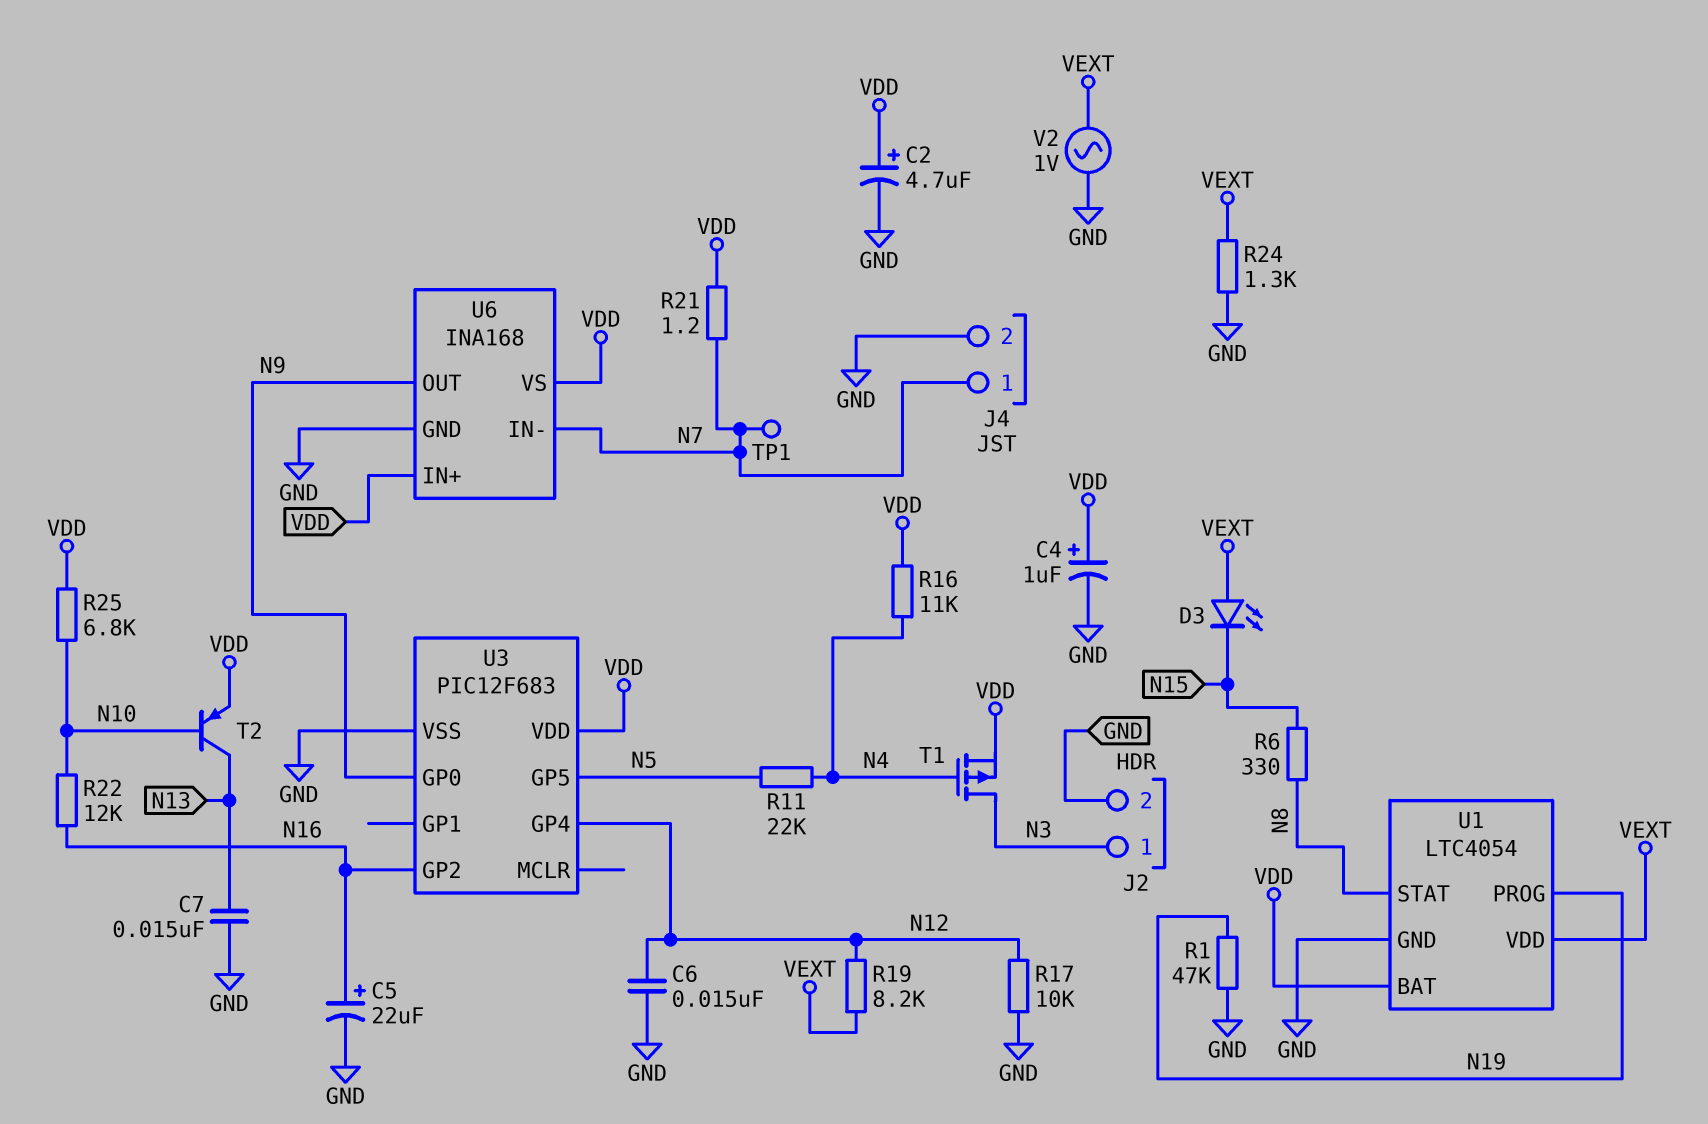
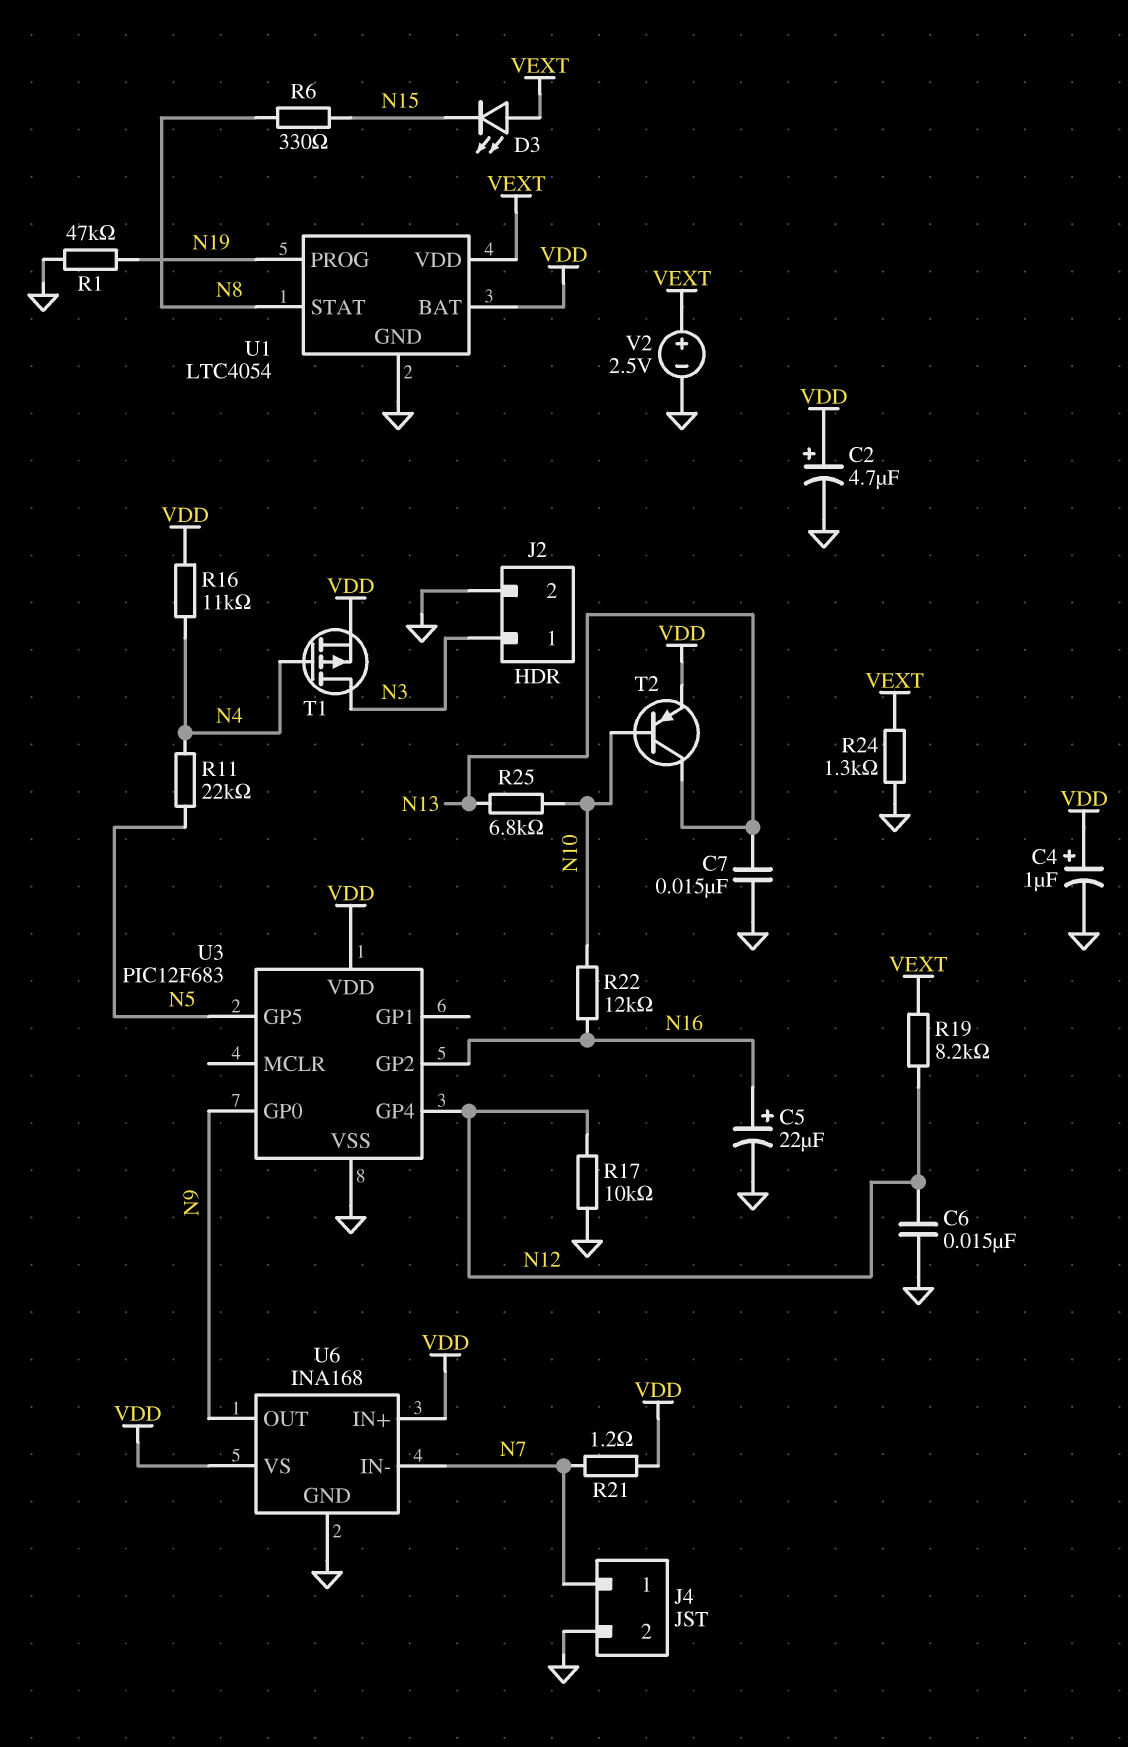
R25: 6.8k (N10, VDD) -> 6.8k (N10, N13)
TP1: test point (N7) -> none
V2: AC 1V (GND, VEXT) -> 2.5V (plus VEXT, minus GND)

